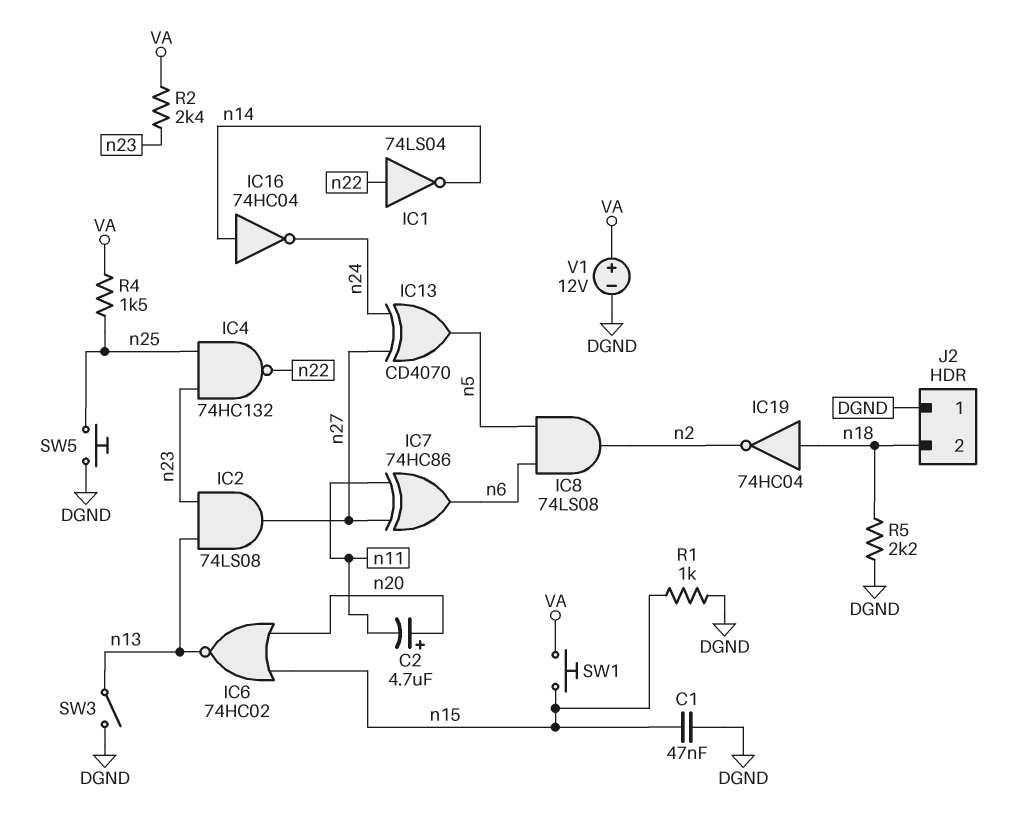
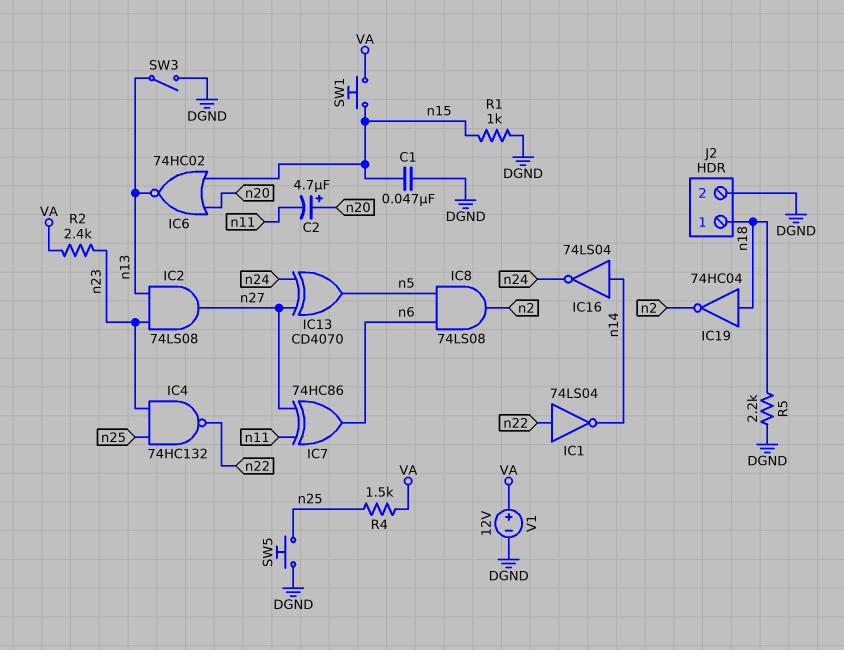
IC16: NOT 74HC04 (in n14, out n24) -> NOT 74LS04 (in n14, out n24)
J2 pin 1: DGND -> n18
J2 pin 2: n18 -> DGND

